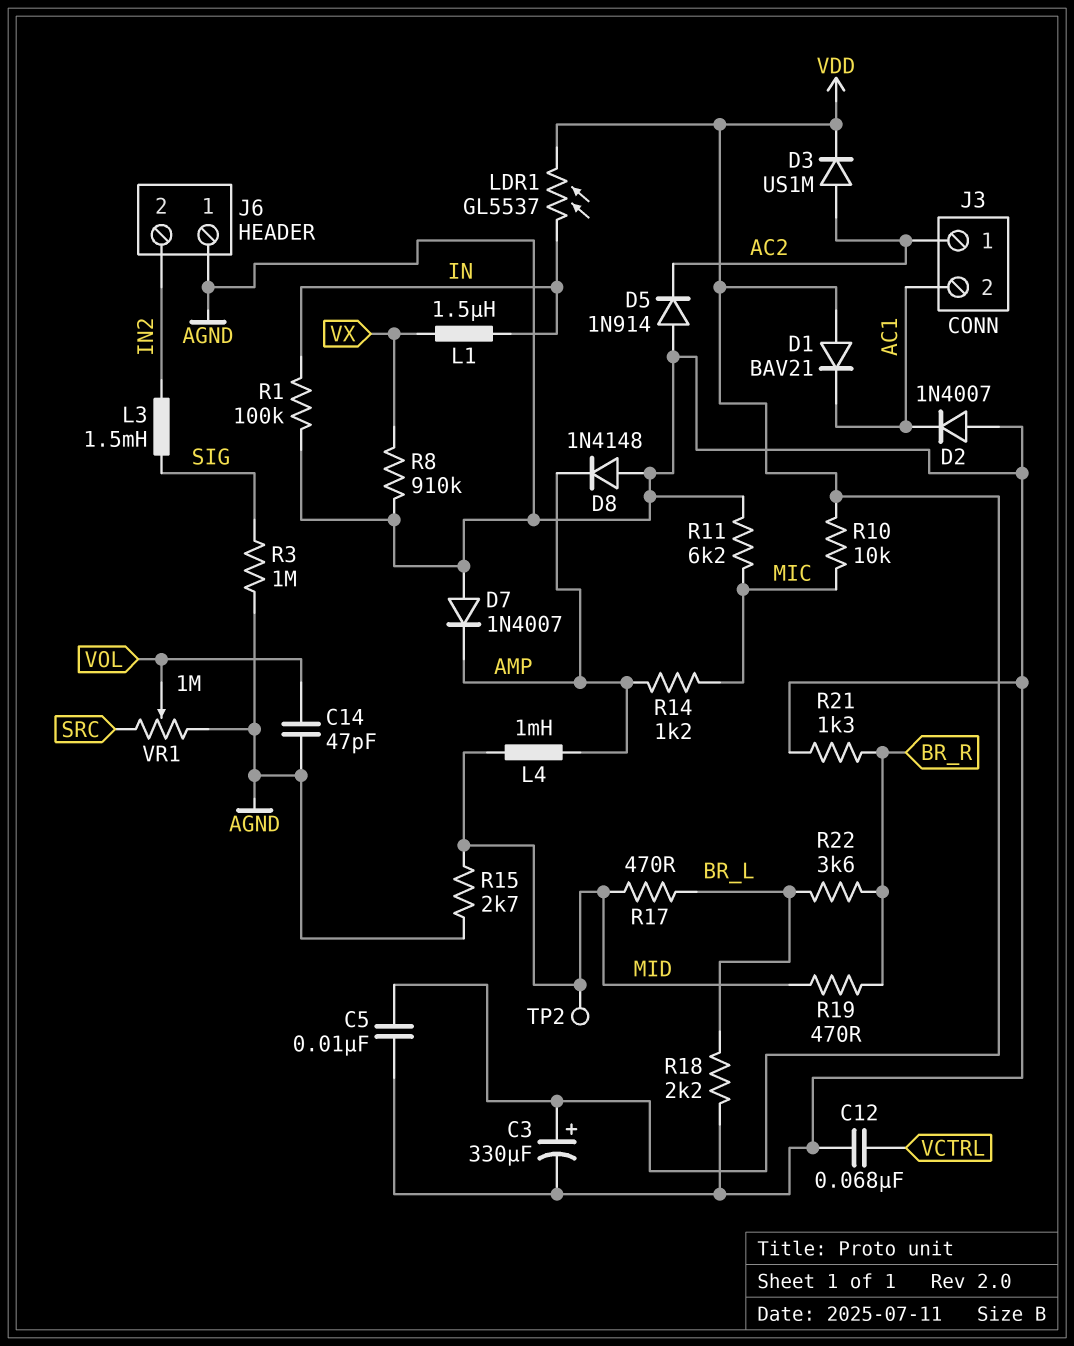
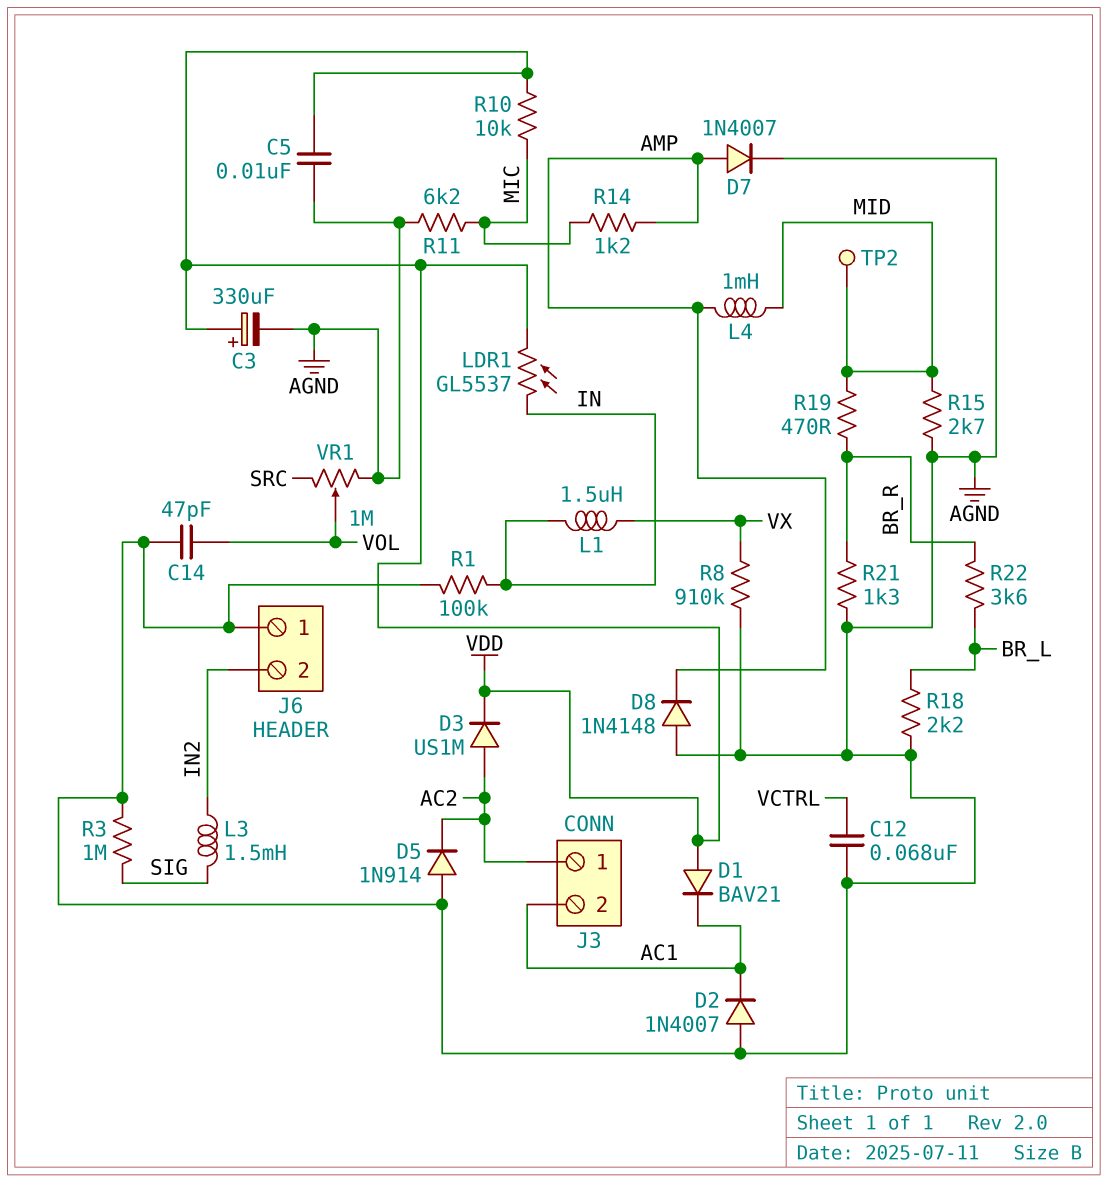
D7: diode 1N4007 (A AGND, K AMP) -> diode 1N4007 (A AMP, K AGND)
R17: 470 (BR_L, MID) -> none

